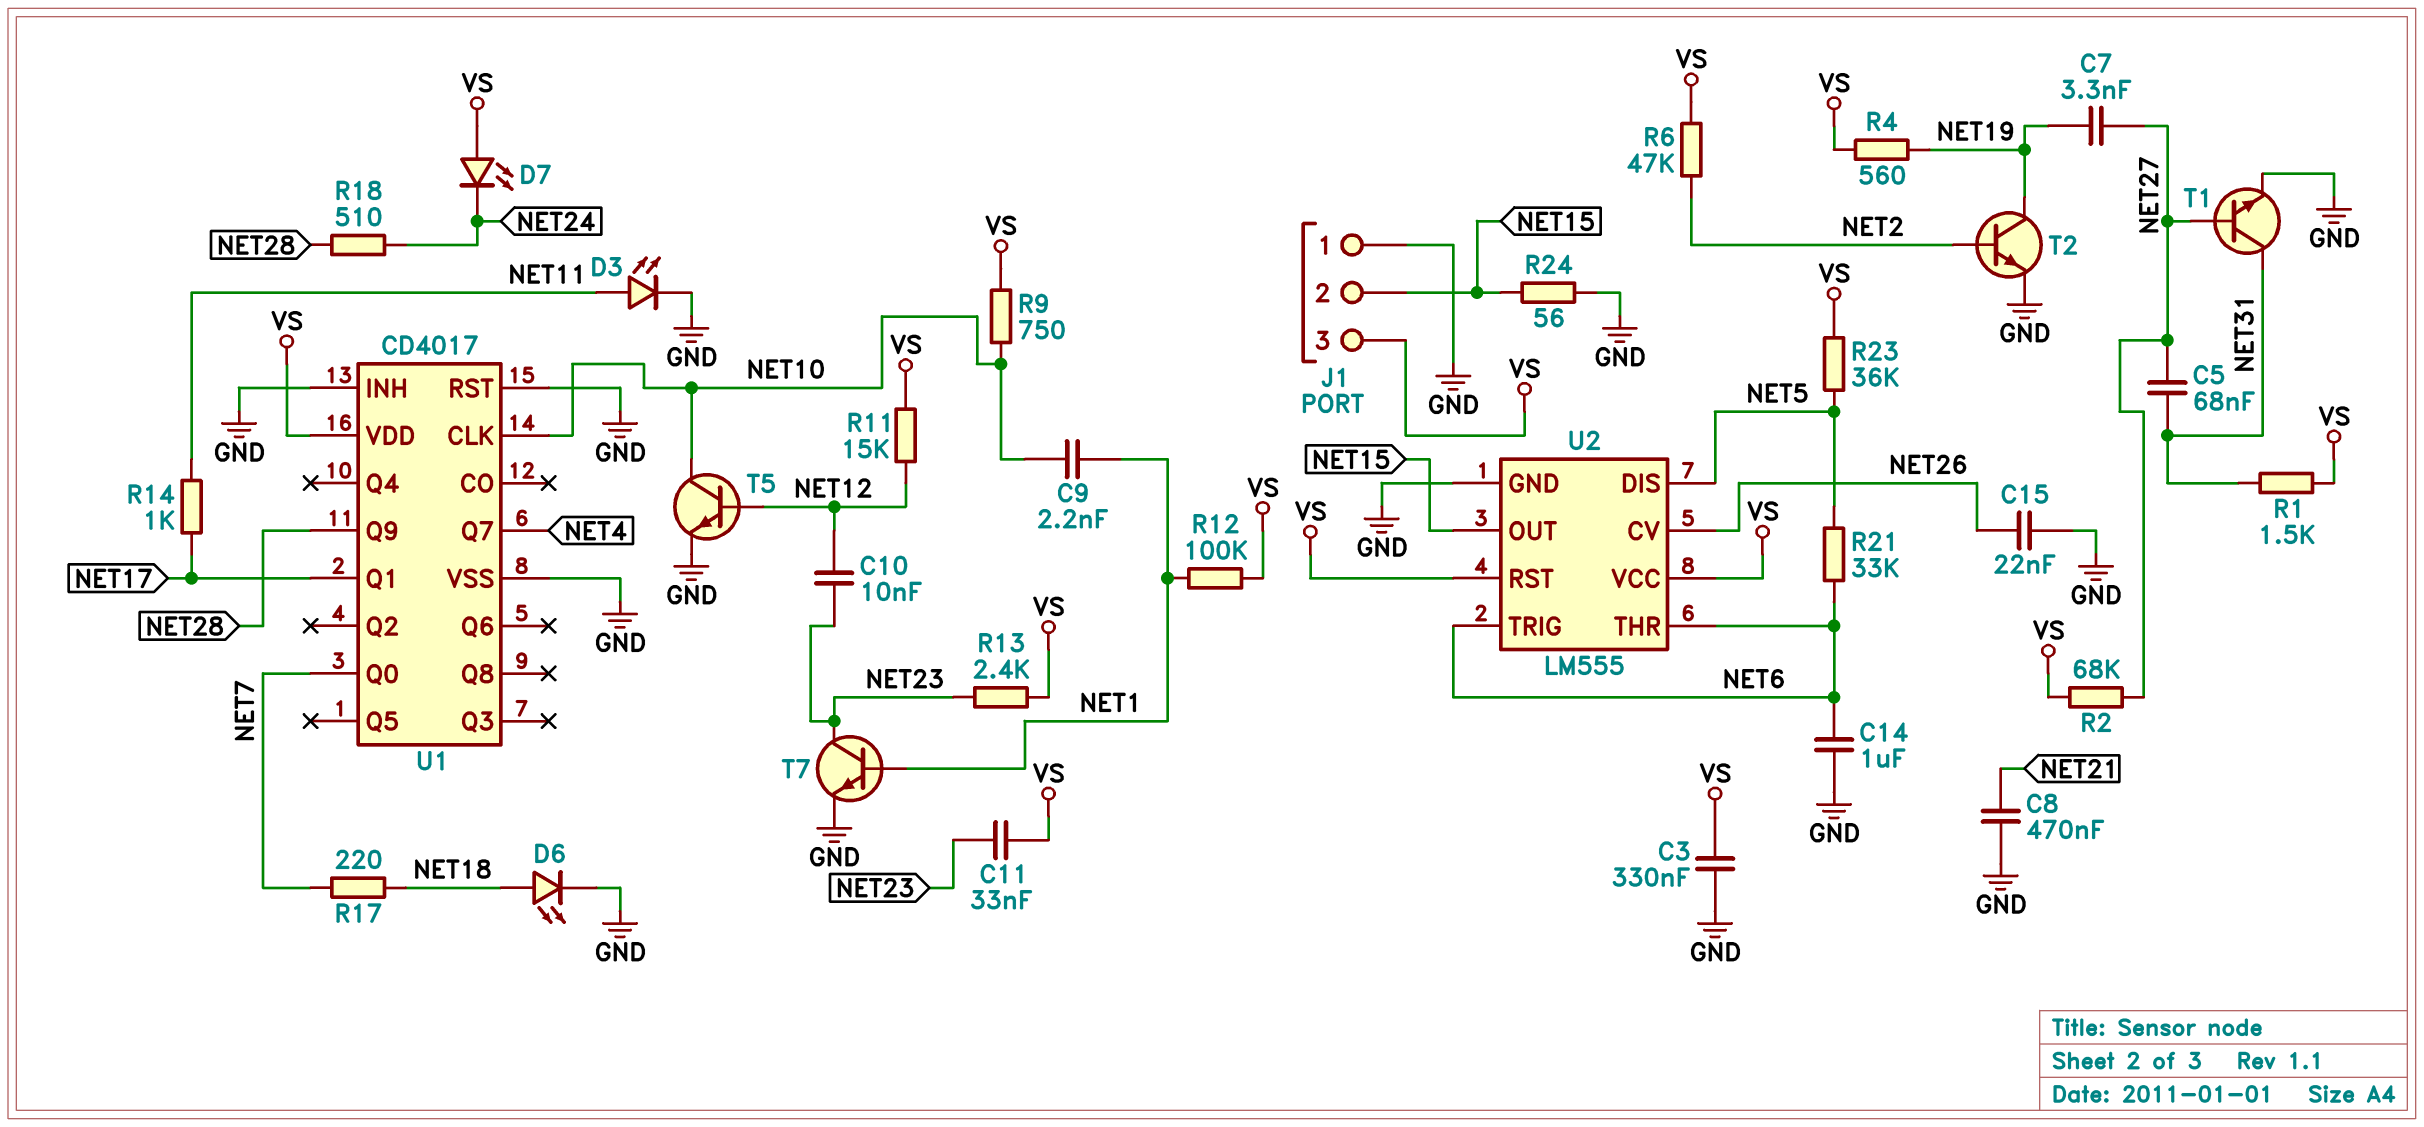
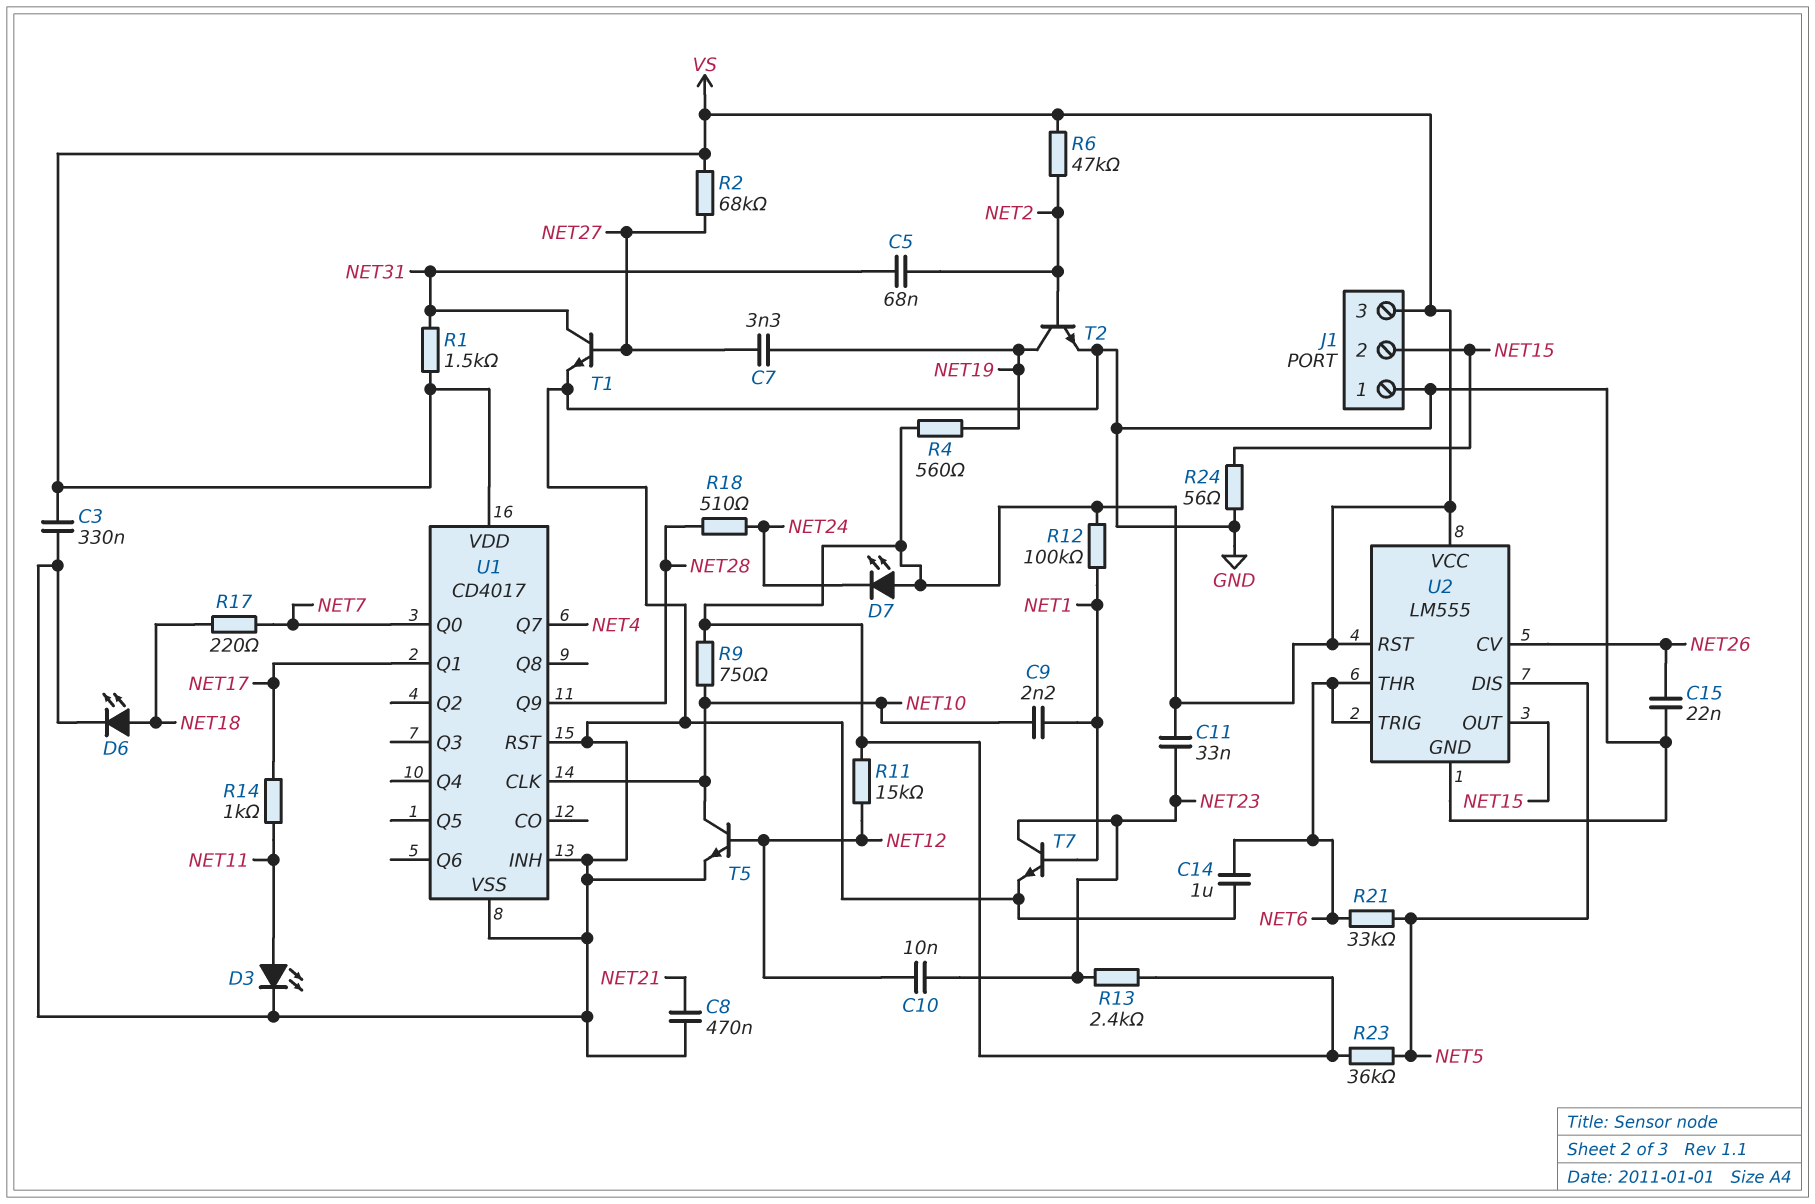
C5: 68nF (NET27, NET31) -> 68nF (NET2, NET31)

